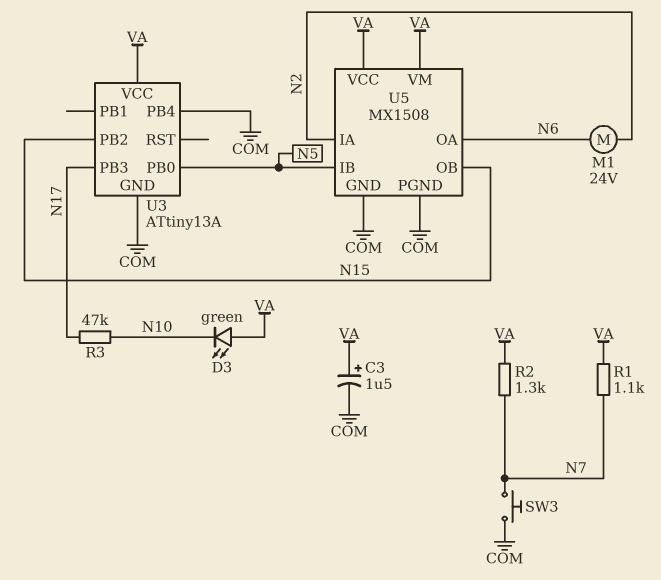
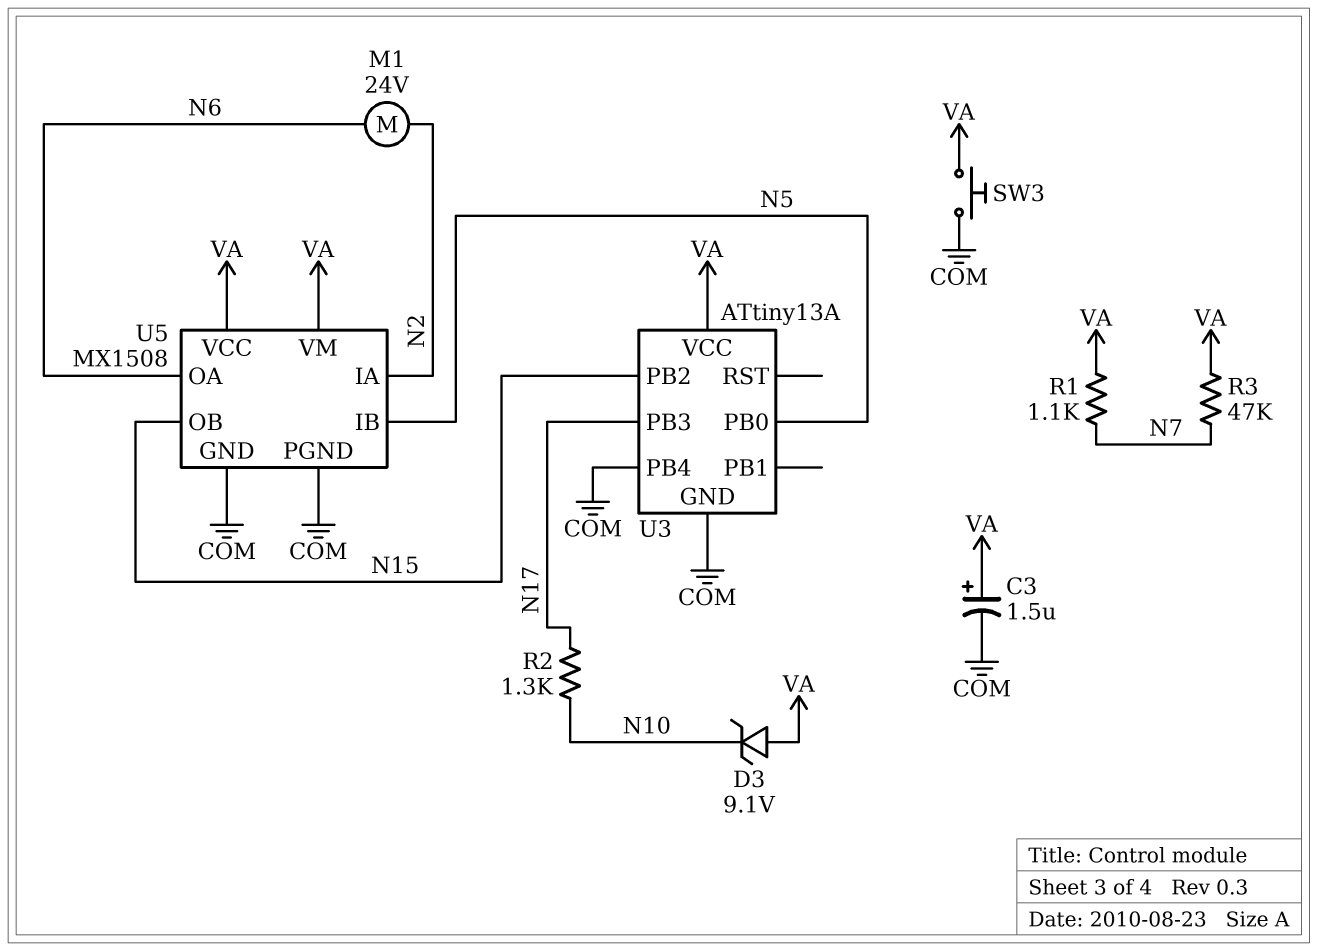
D3: LED green (A VA, K N10) -> zener 9.1V (A VA, K N10)
R2: 1.3k (N7, VA) -> 1.3k (N10, N17)
R3: 47k (N10, N17) -> 47k (N7, VA)
SW3: button (COM, N7) -> button (COM, VA)

